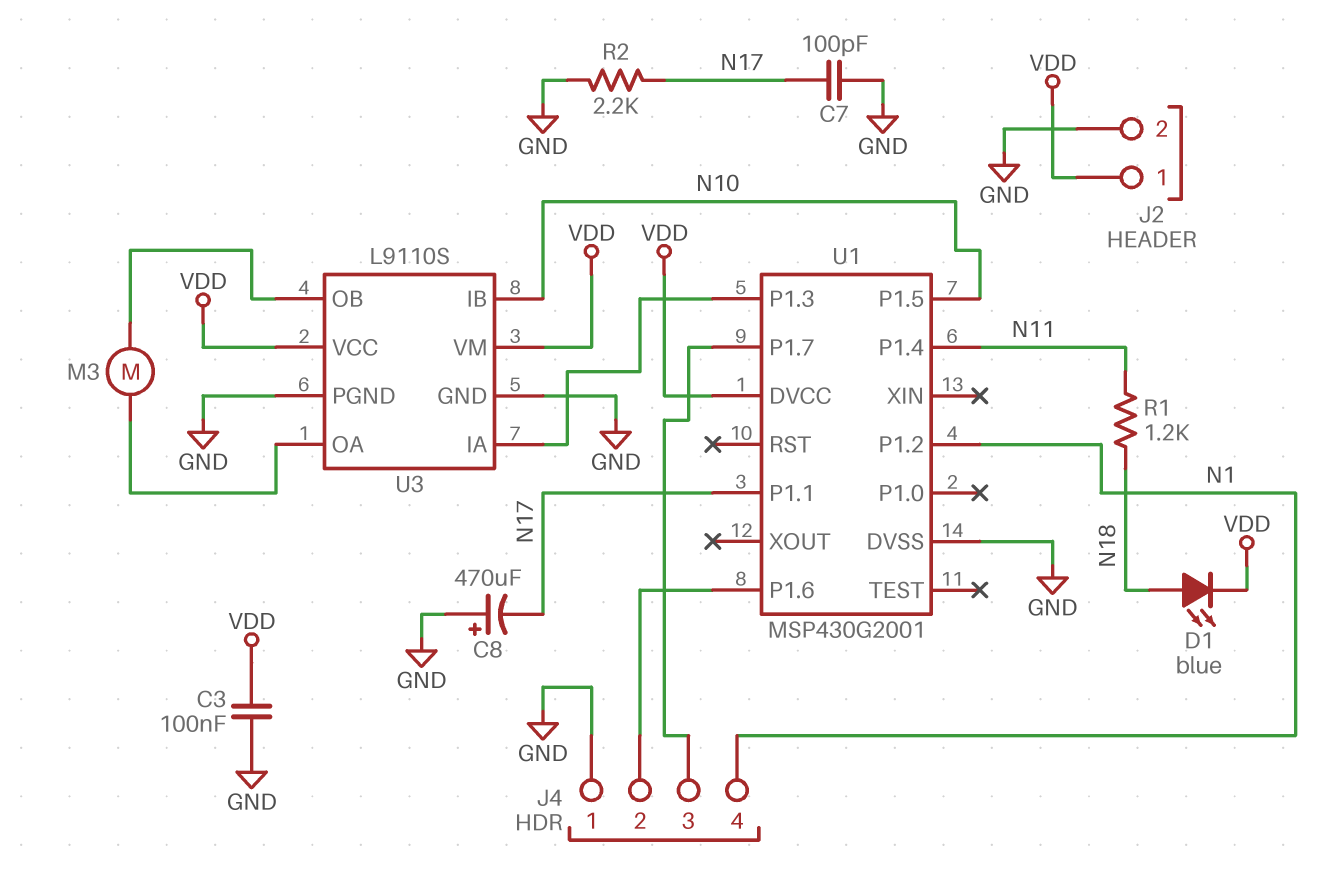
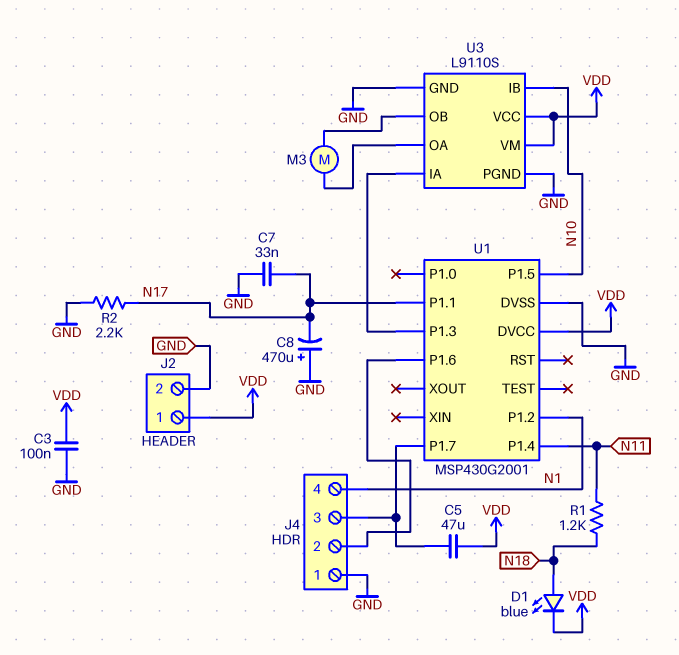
C5: none -> 47uF (J4/3, VDD)
C7: 100pF (GND, N17) -> 33nF (GND, N17)

